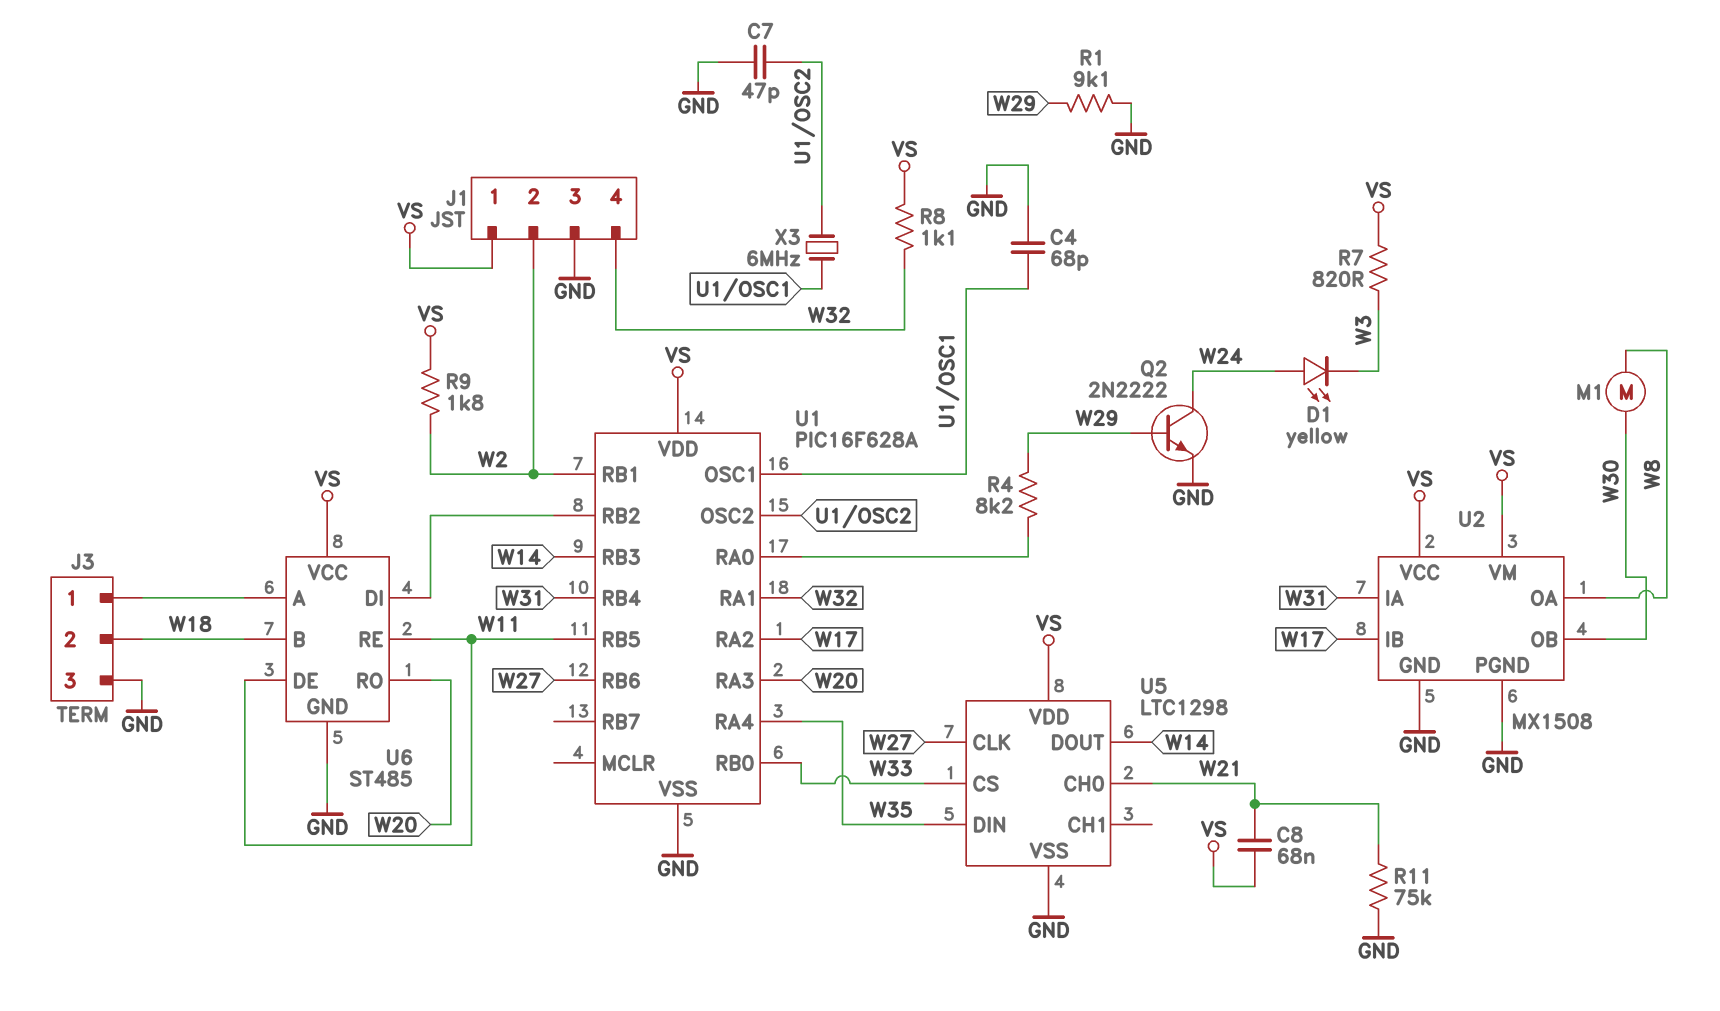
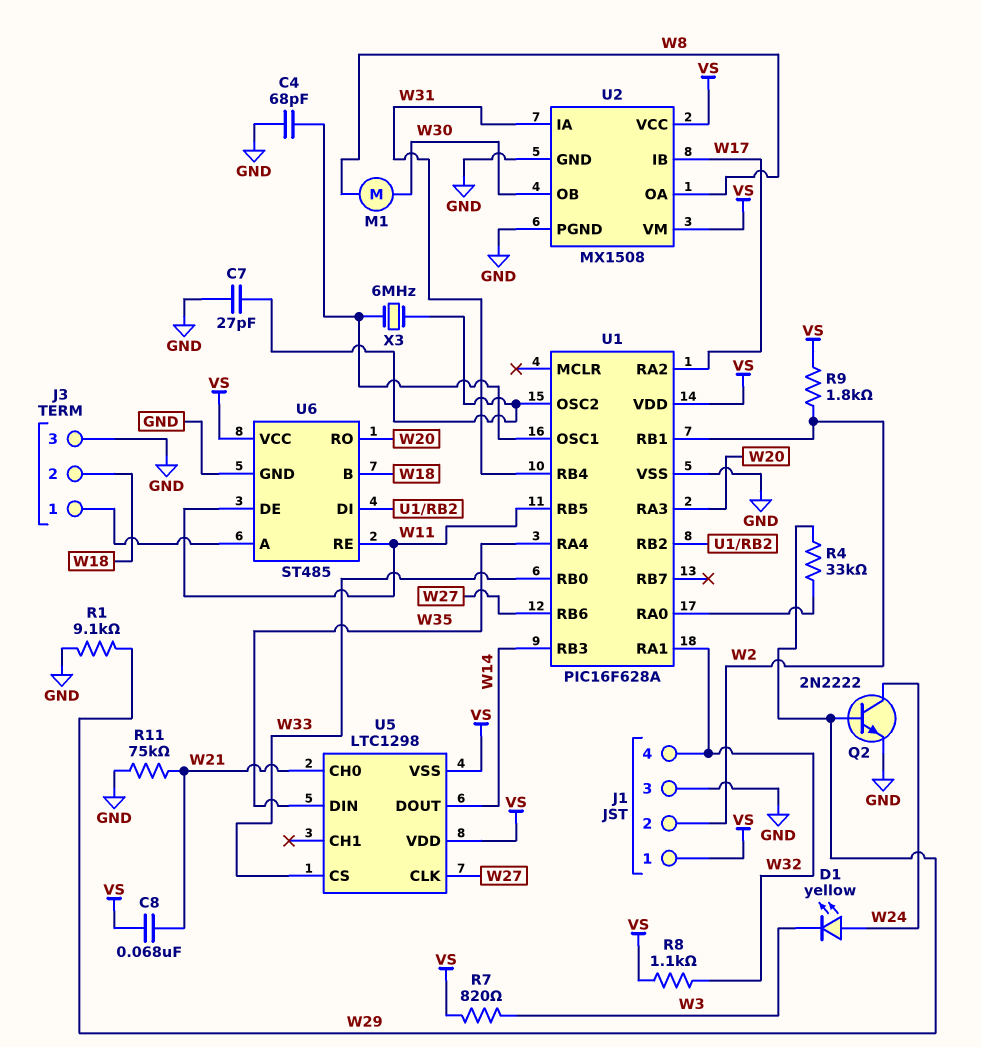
C7: 47pF (GND, U1/OSC2) -> 27pF (GND, U1/OSC2)
R4: 8.2k (U1/RA0, W29) -> 33k (U1/RA0, W29)
U5 pin VSS: GND -> VS

